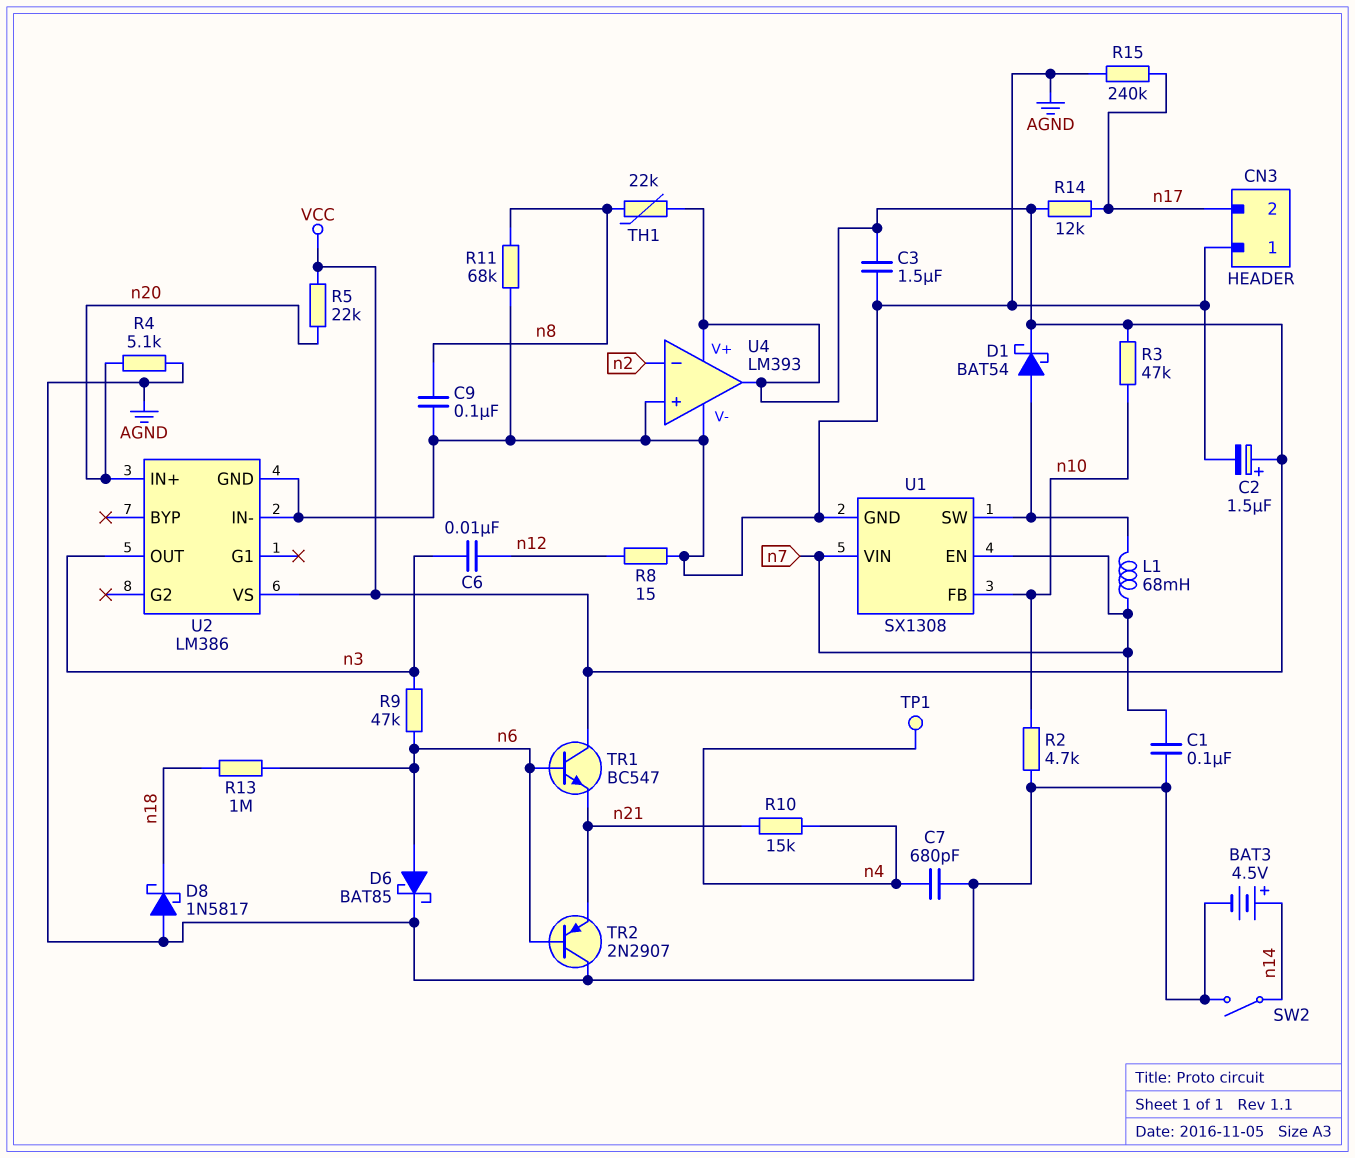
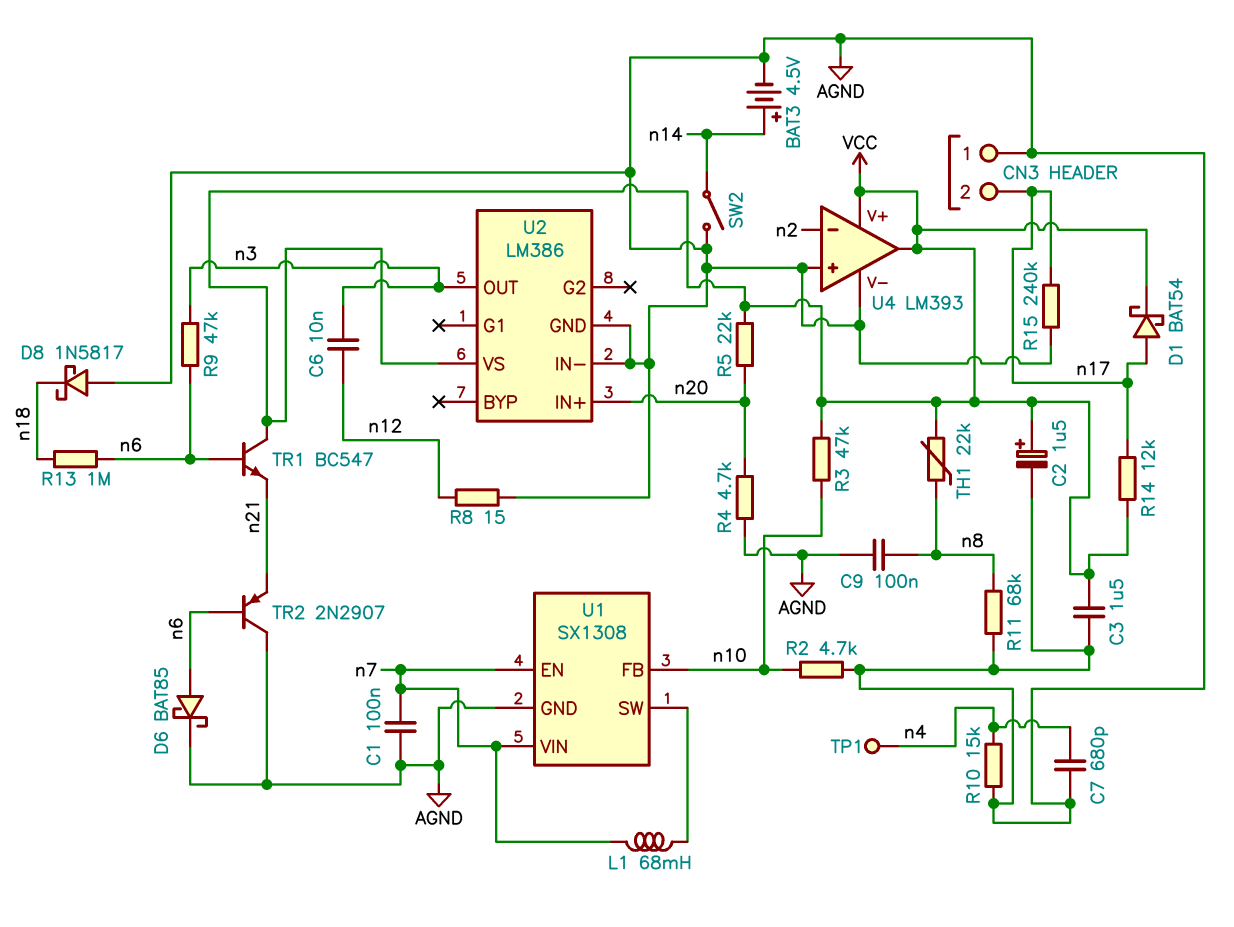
D1: schottky BAT54 (A U1/SW, K VCC) -> schottky BAT54 (A n17, K VCC)
R4: 5.1k (AGND, n20) -> 4.7k (AGND, n20)
R10: 15k (n4, n21) -> 15k (AGND, n4)

